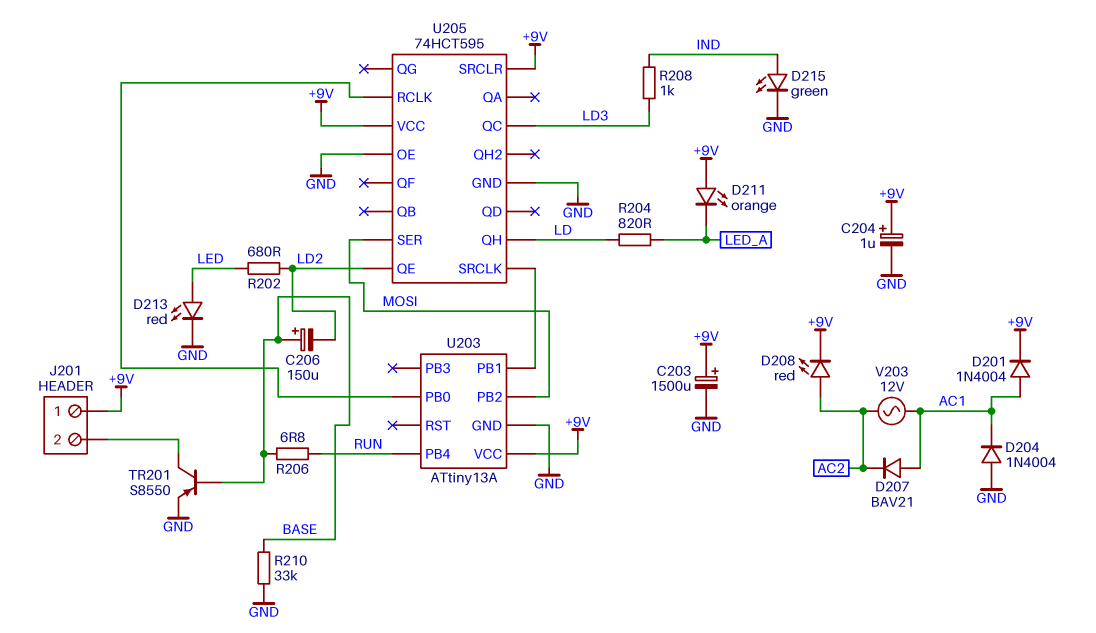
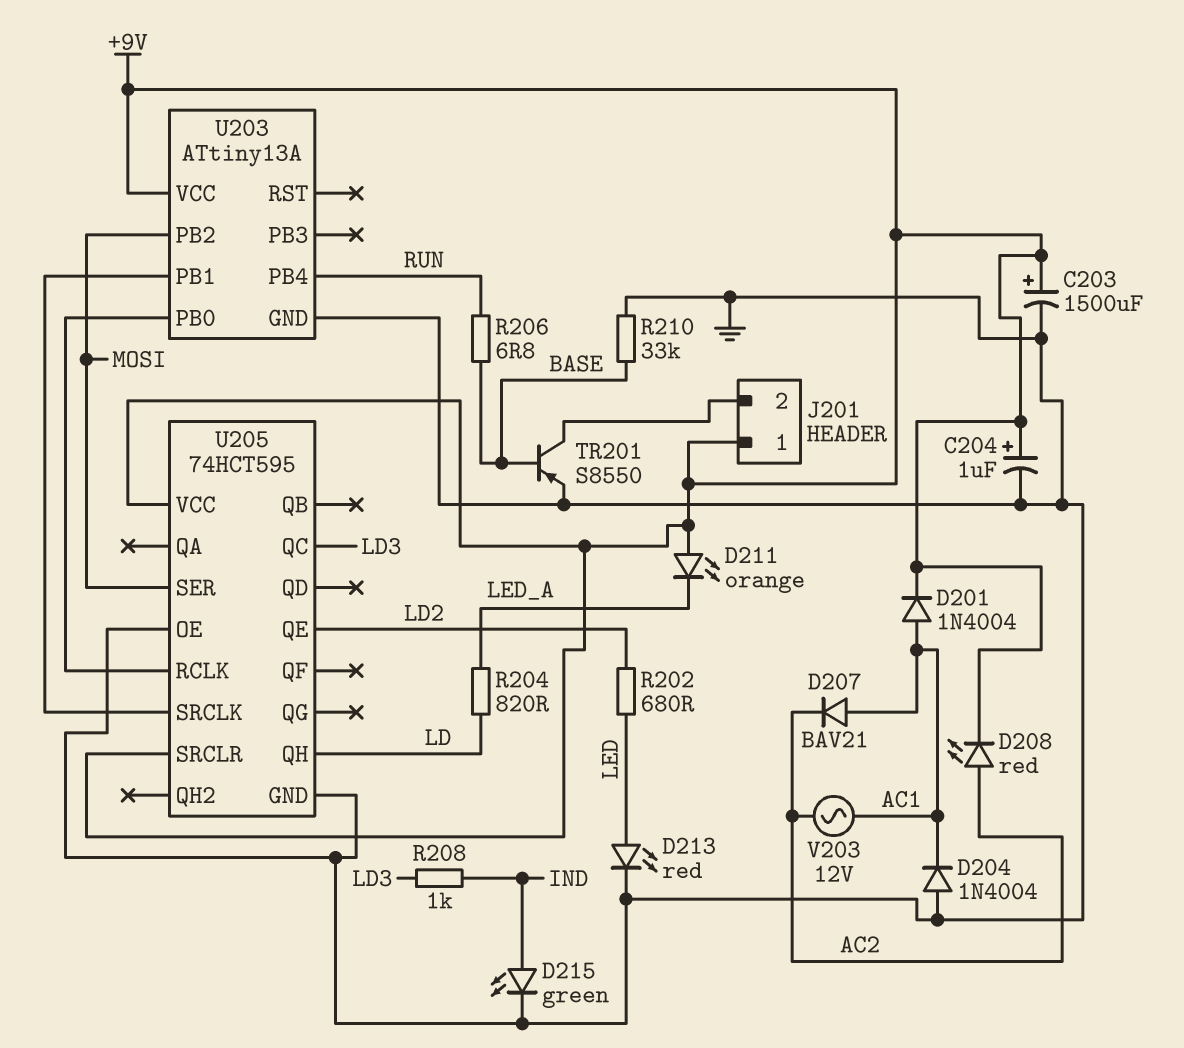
C206: 150uF (plus BASE, minus LD2) -> none

